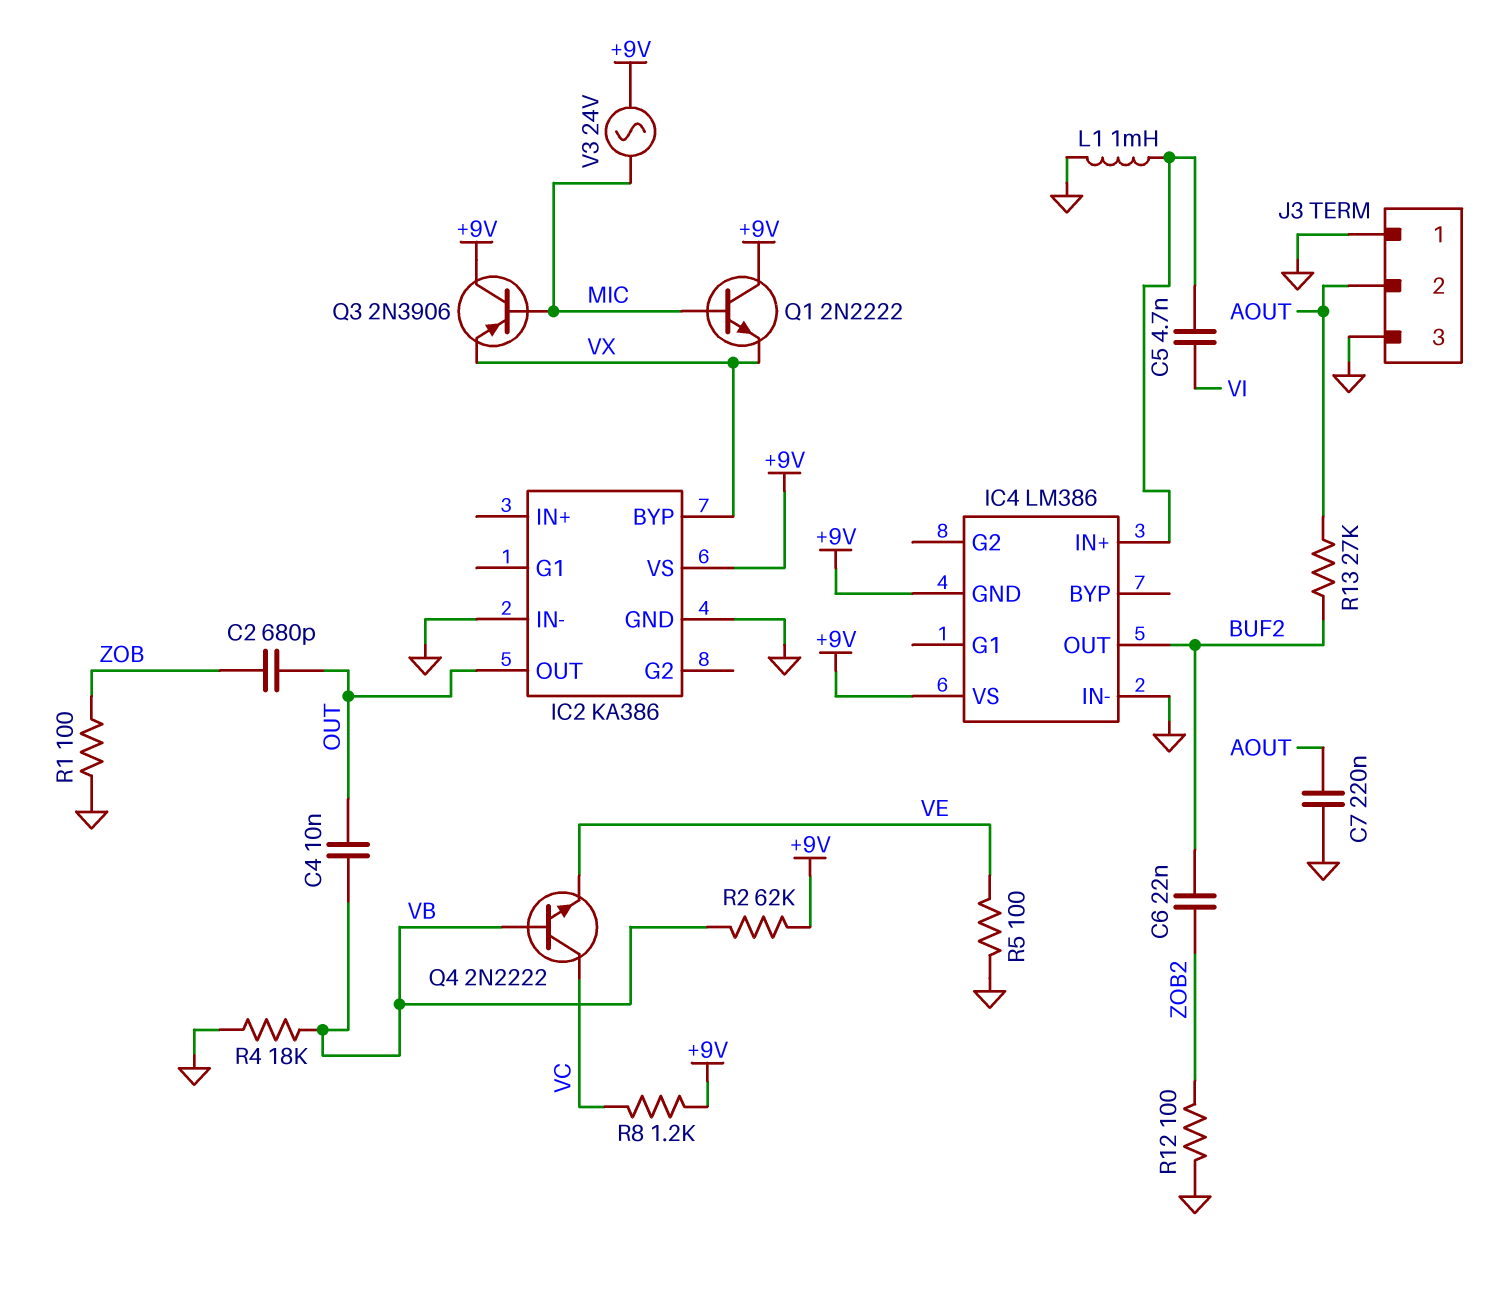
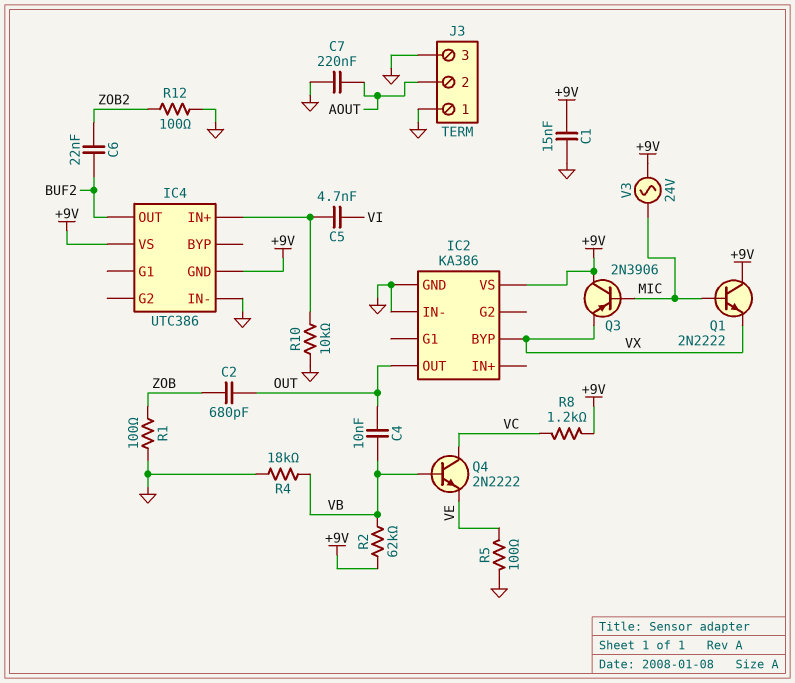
C1: none -> 15nF (+9V, GND)
IC4: LM386 -> UTC386
L1: 1mH (GND, IC4/IN+) -> none
R10: none -> 10k (GND, IC4/IN+)
R13: 27k (AOUT, BUF2) -> none

